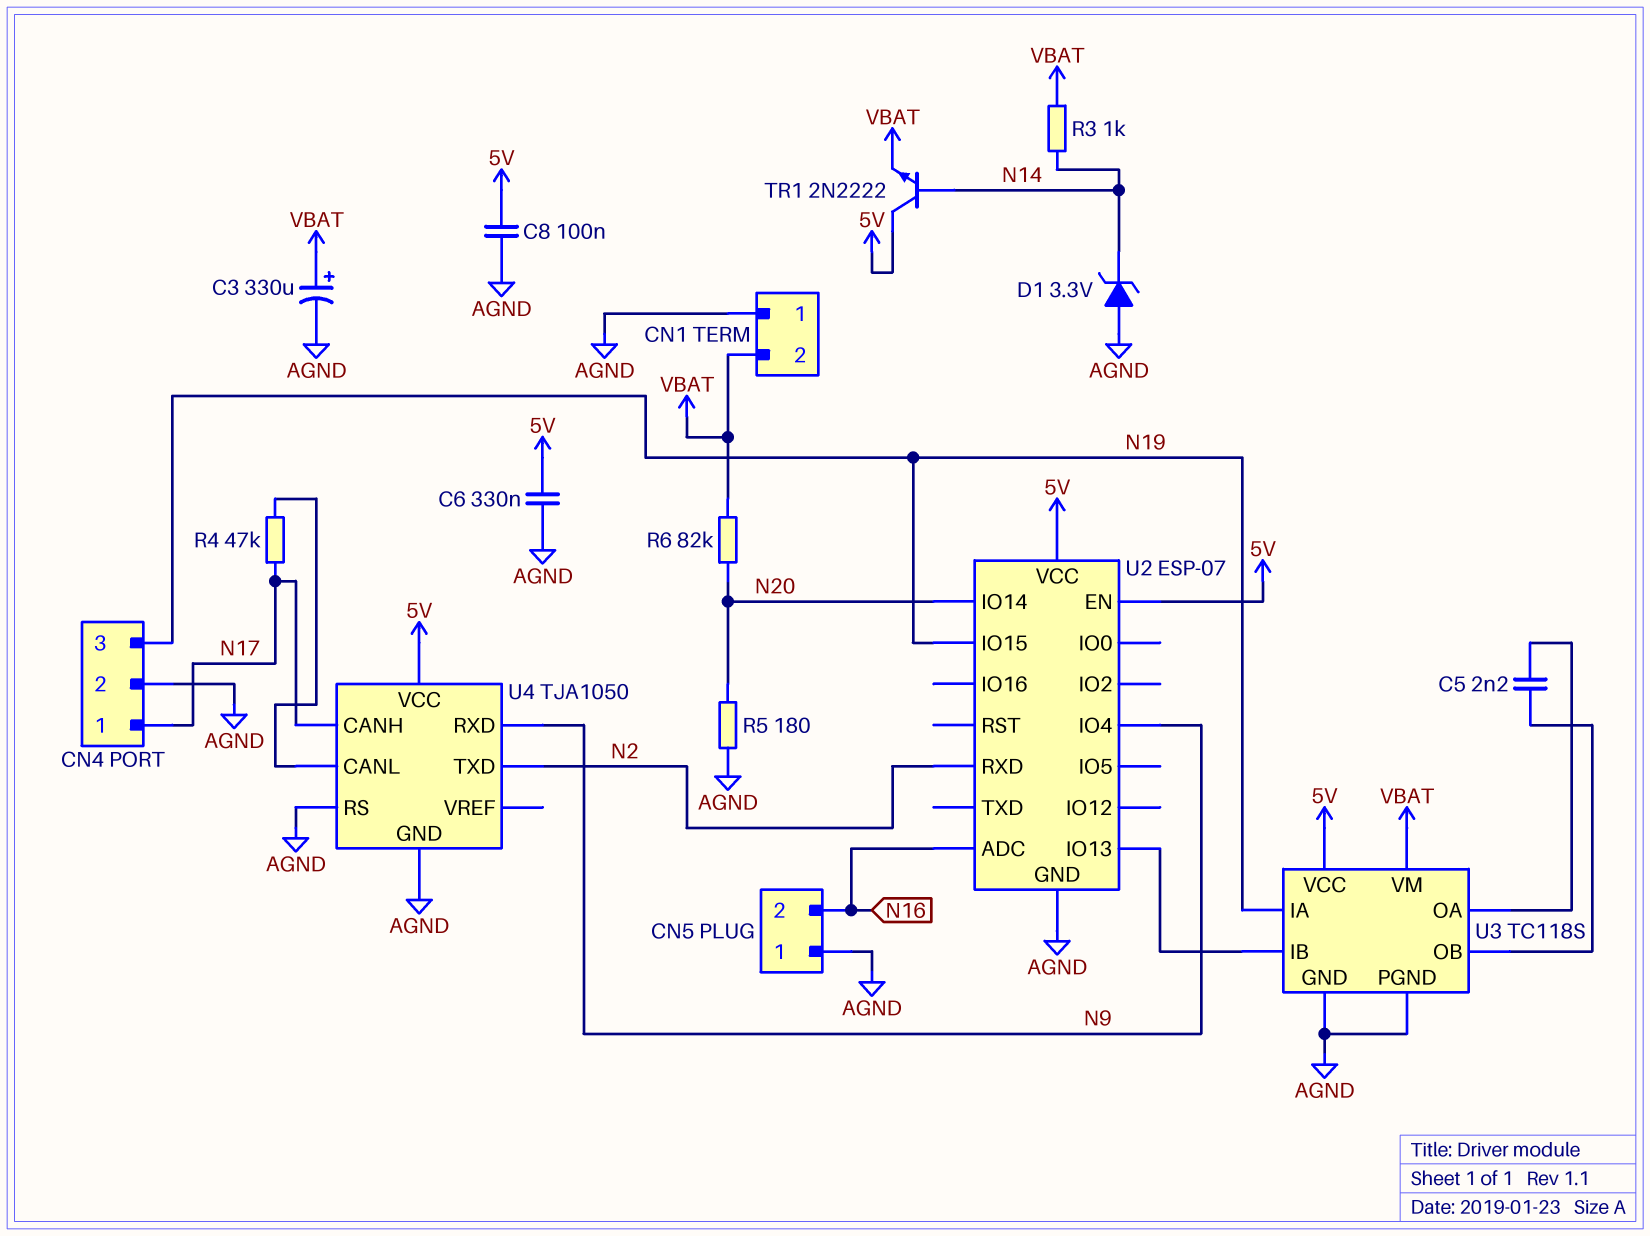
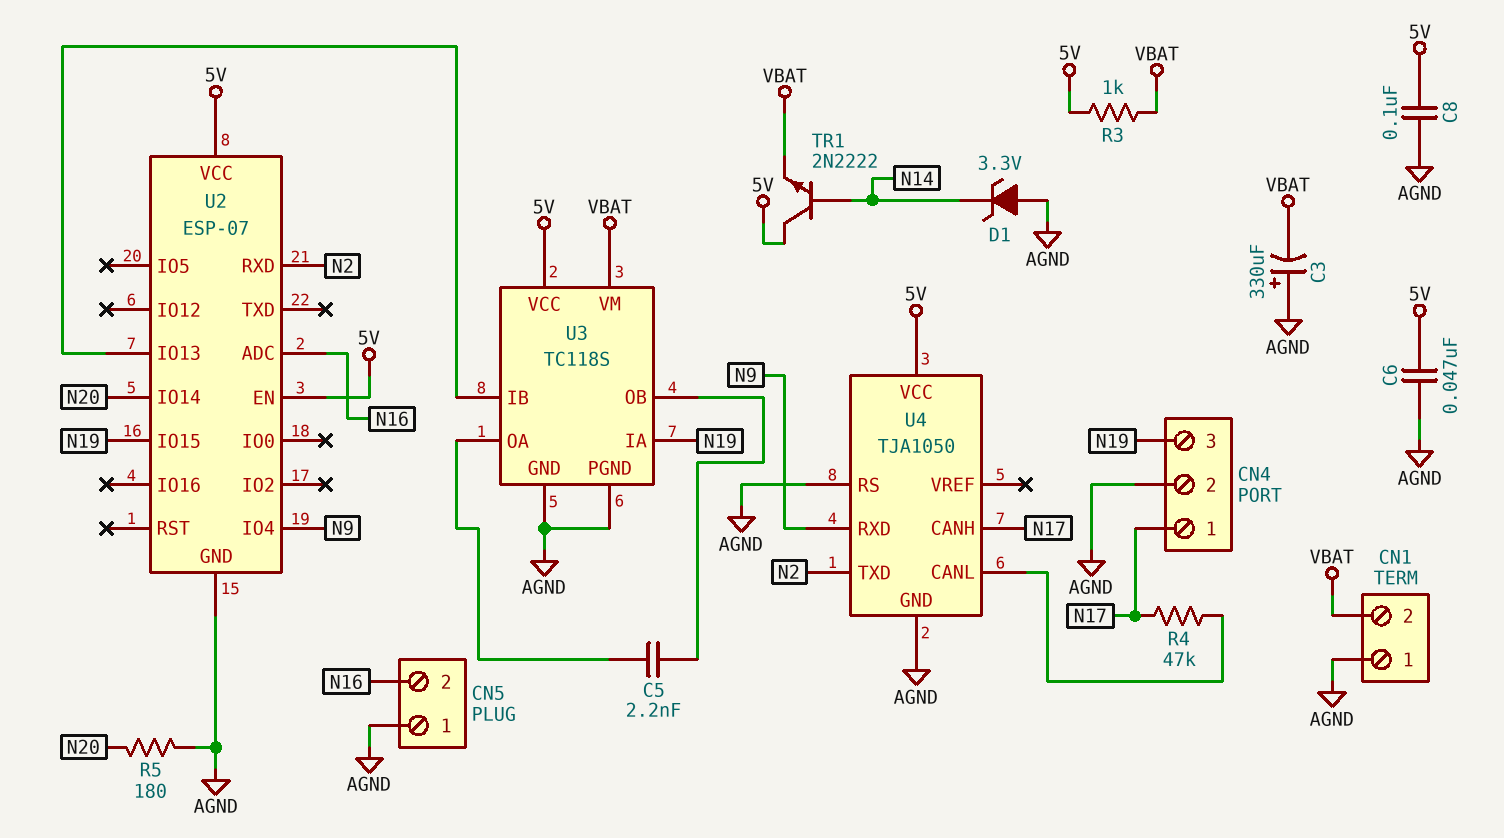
C3: 330uF (plus VBAT, minus AGND) -> 330uF (plus AGND, minus VBAT)
C6: 330nF (5V, AGND) -> 47nF (5V, AGND)
R3: 1k (N14, VBAT) -> 1k (5V, VBAT)
R6: 82k (N20, VBAT) -> none

